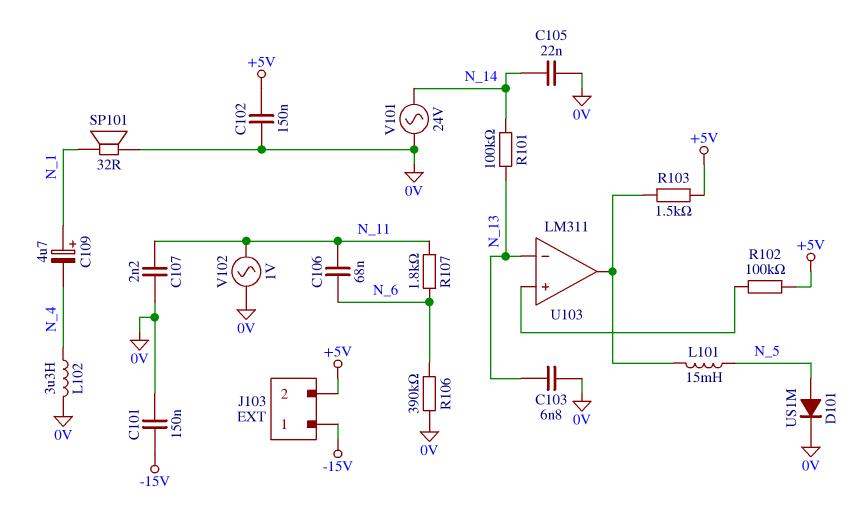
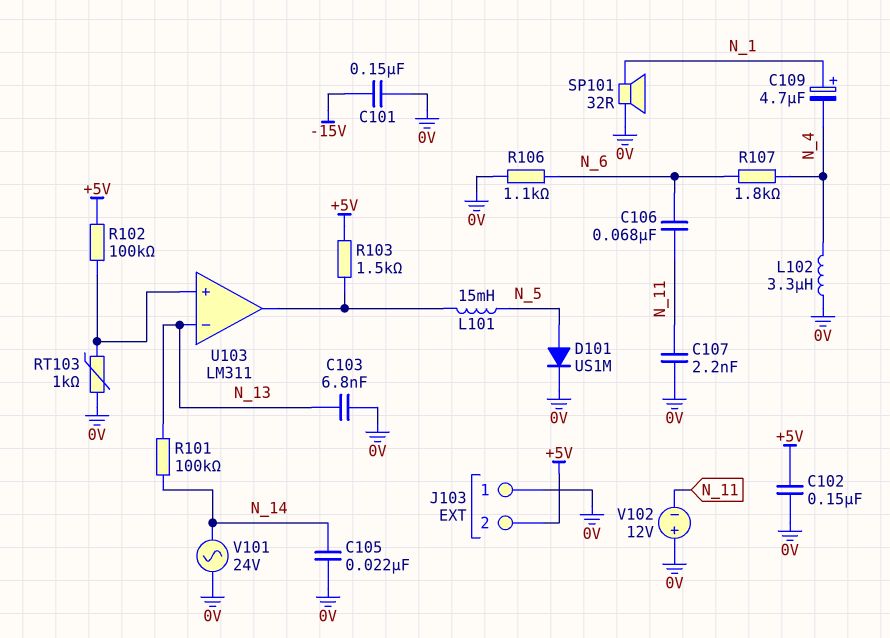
J103 pin 1: -15V -> 0V
R106: 390k (0V, N_6) -> 1.1k (0V, N_6)
R107: 1.8k (N_6, N_11) -> 1.8k (N_4, N_6)
RT103: none -> 1k (0V, U103/in+)
V102: AC 1V (0V, N_11) -> 12V (plus 0V, minus N_11)

